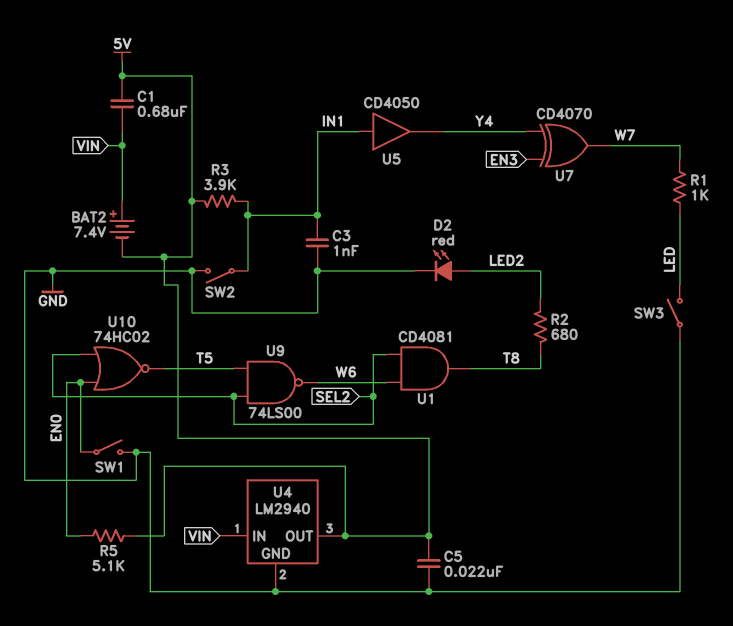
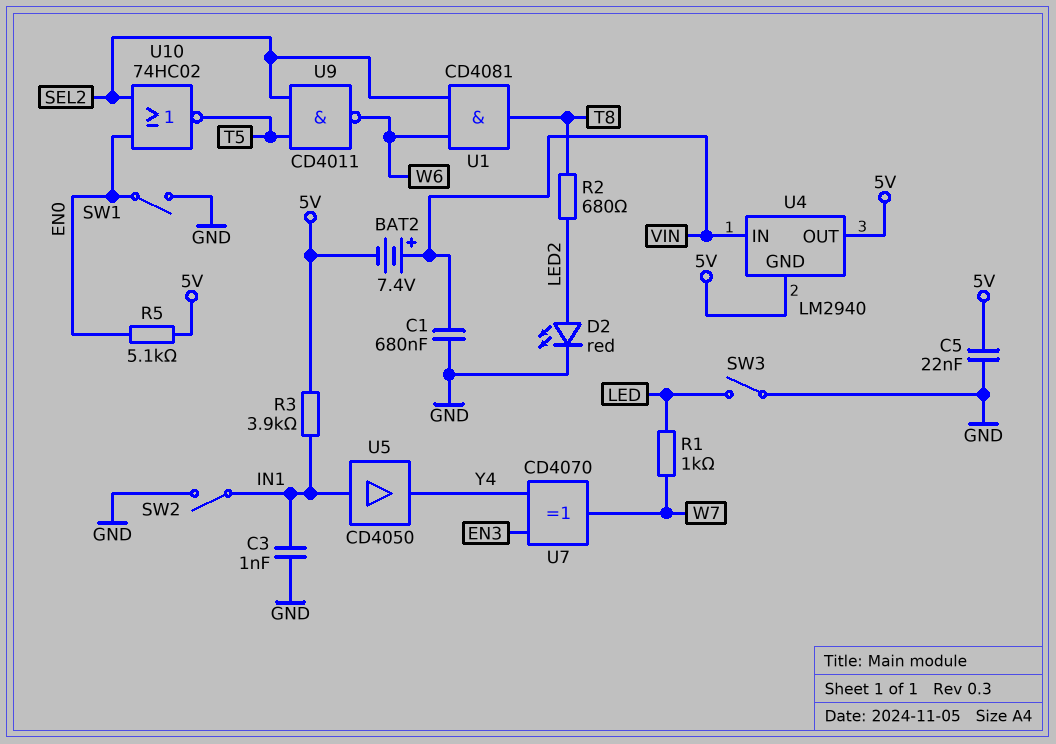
C1: 680nF (5V, VIN) -> 680nF (GND, VIN)
U4 pin GND: GND -> 5V
U9: NAND 74LS00 (in SEL2, in T5, out W6) -> NAND CD4011 (in SEL2, in T5, out W6)

